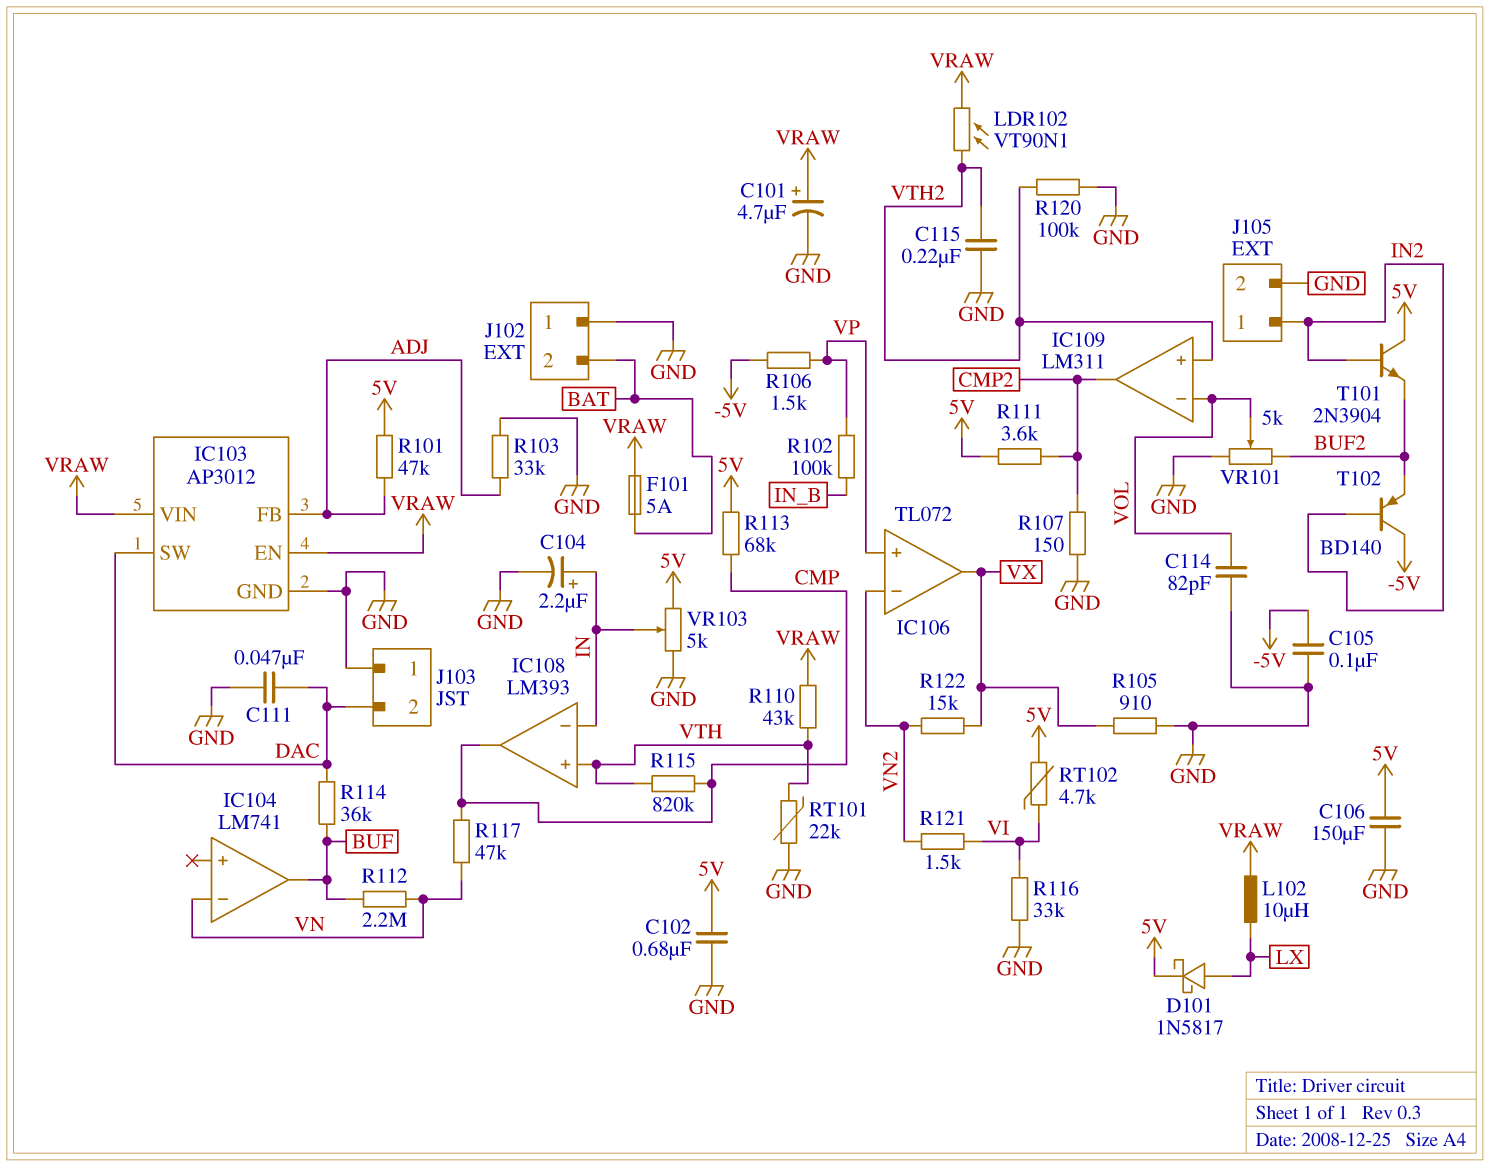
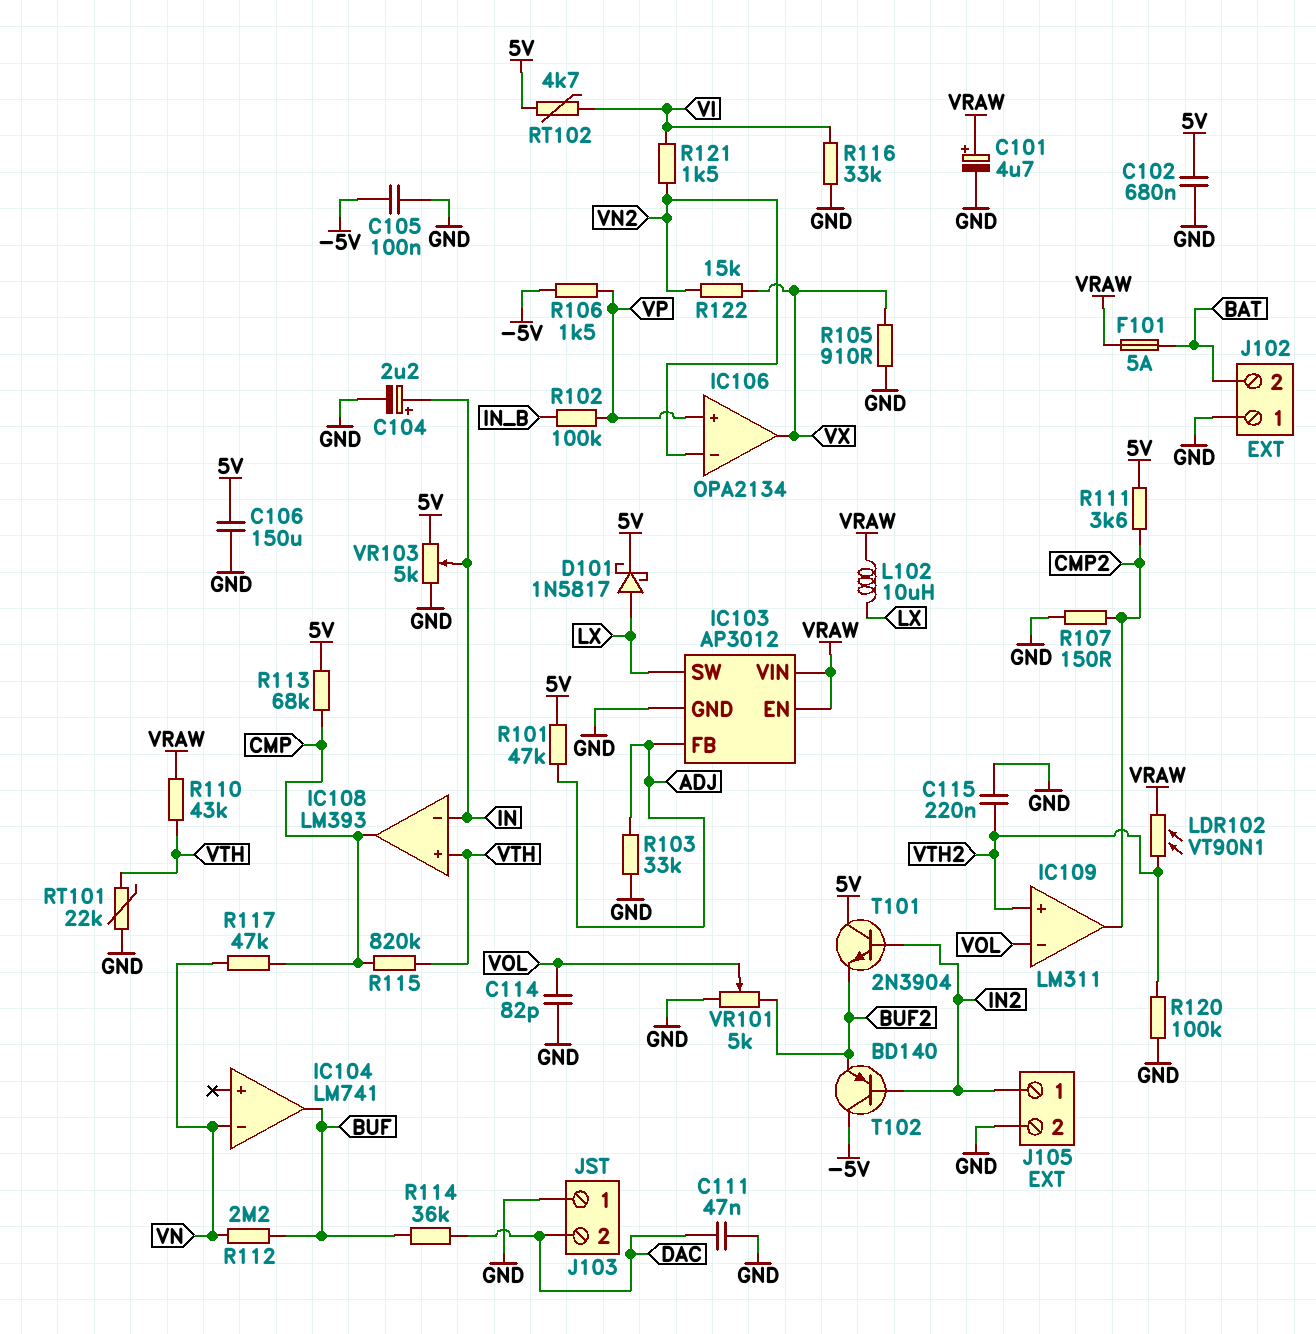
IC103 pin SW: DAC -> LX
IC106: TL072 -> OPA2134

